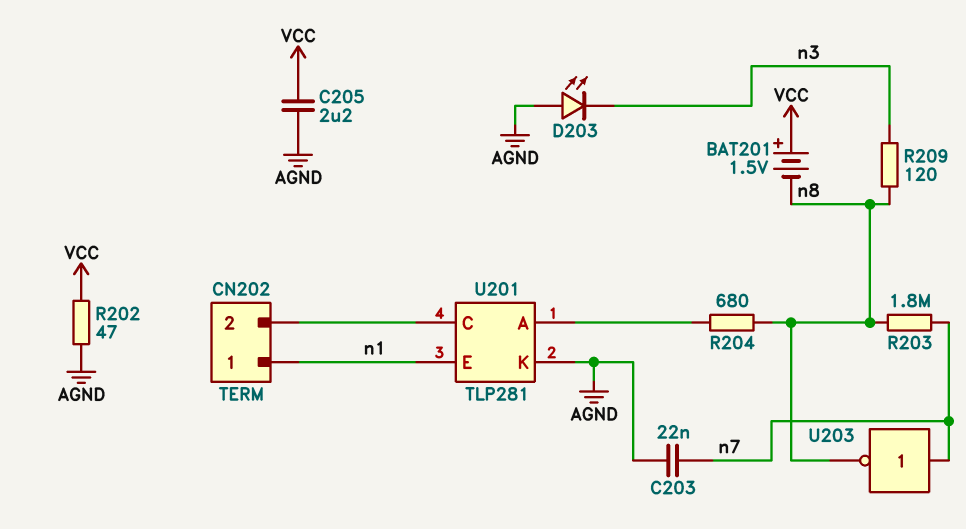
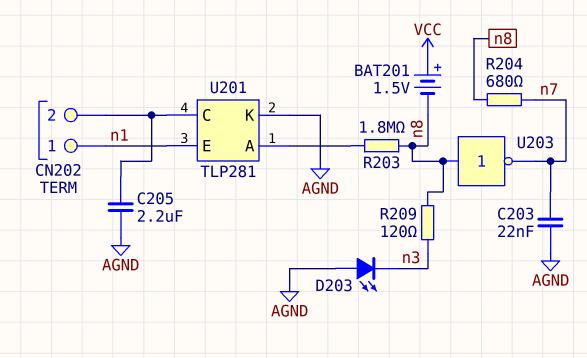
C205: 2.2uF (AGND, VCC) -> 2.2uF (AGND, CN202/2)
R202: 47 (AGND, VCC) -> none
R203: 1.8M (n7, n8) -> 1.8M (U201/A, n8)
R204: 680 (U201/A, n8) -> 680 (n7, n8)
U203: NOT (in n7, out n8) -> NOT (in n8, out n7)

